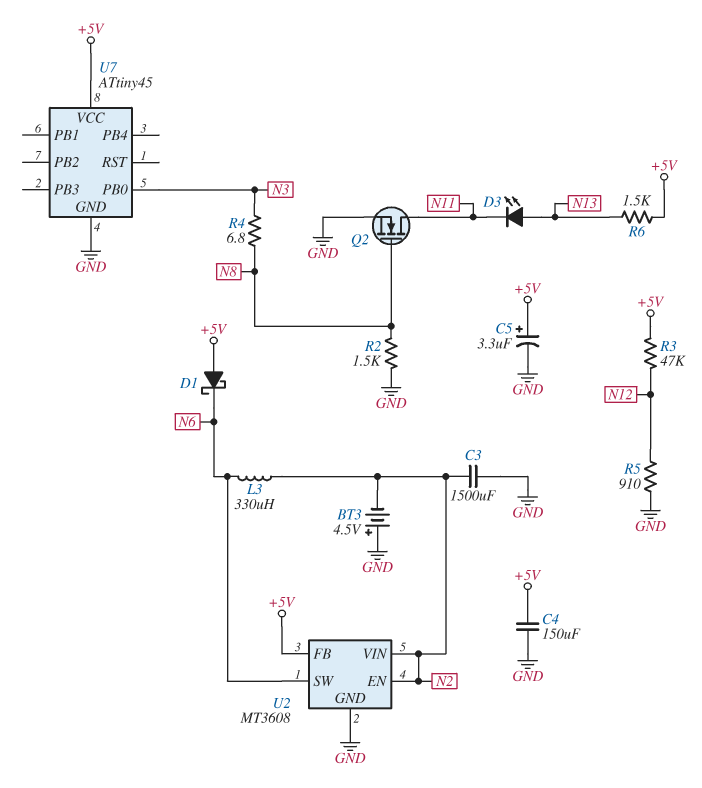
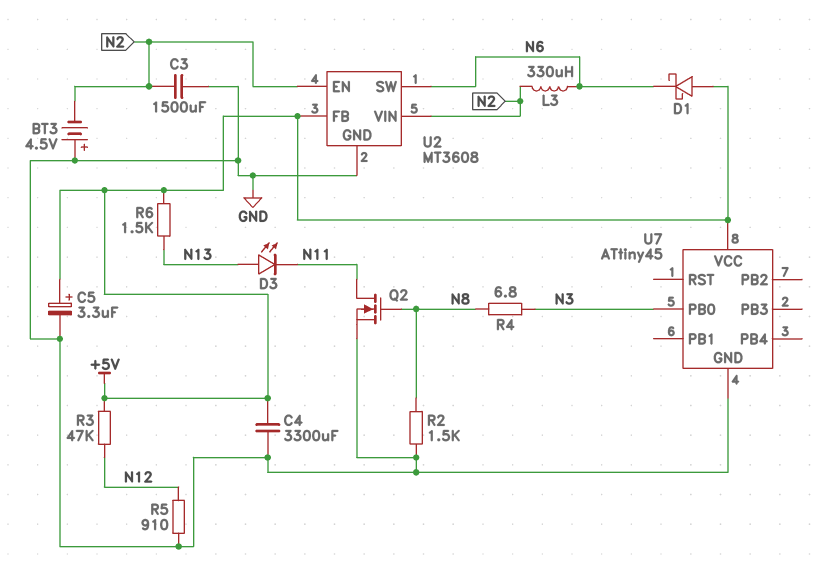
C4: 150uF (+5V, GND) -> 3300uF (+5V, GND)

